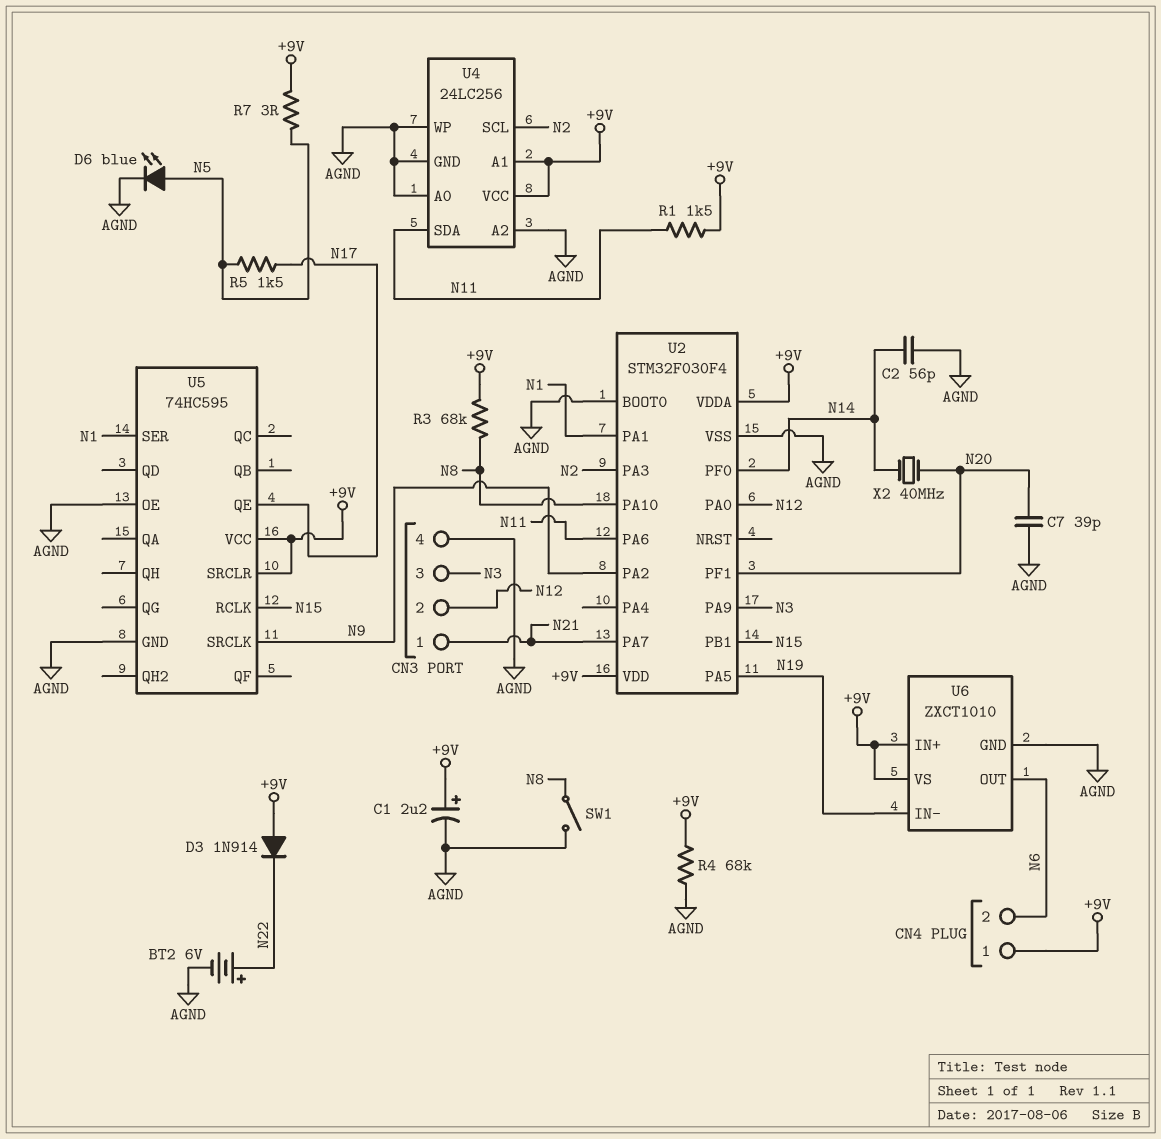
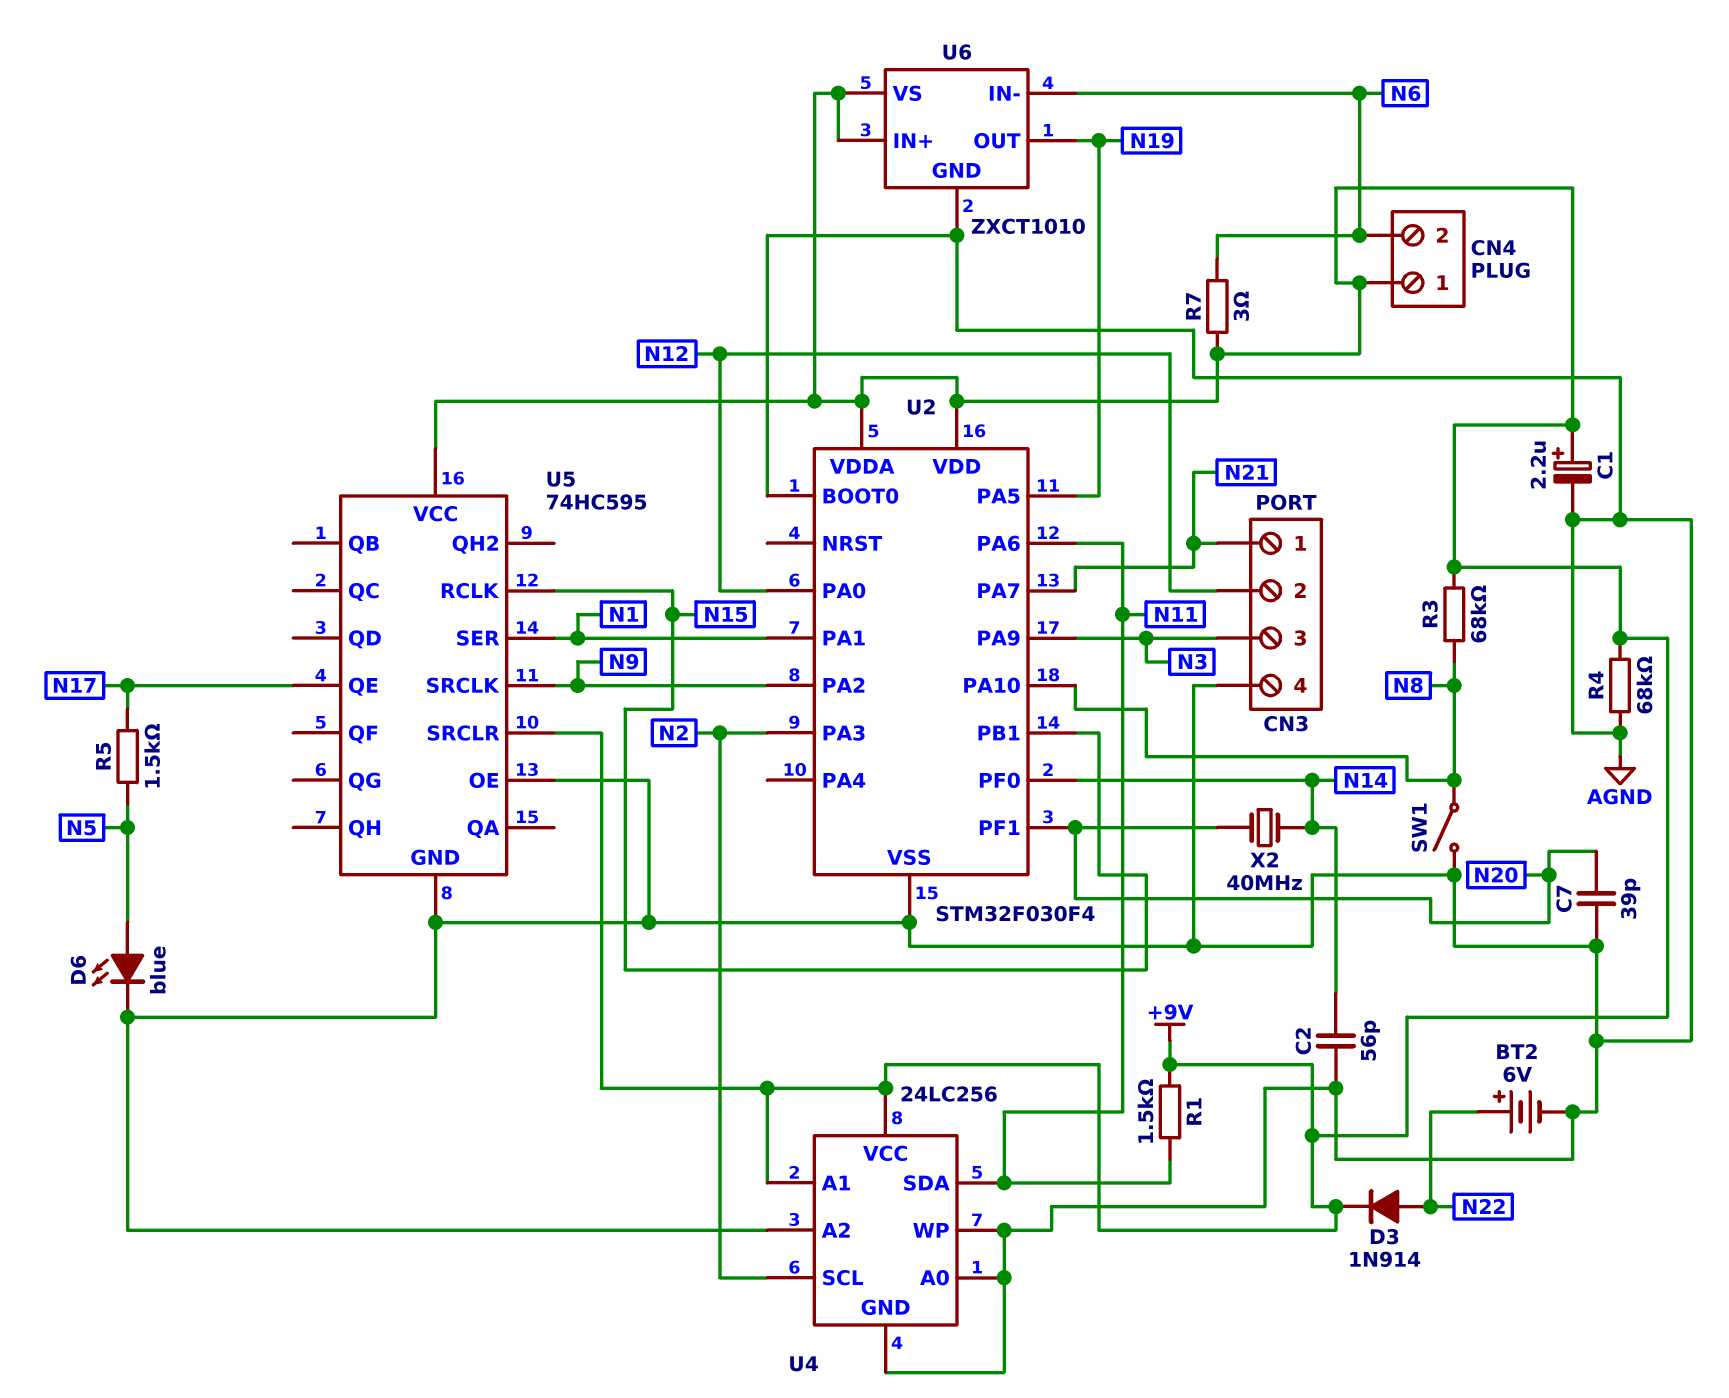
D3: diode 1N914 (A +9V, K N22) -> diode 1N914 (A N22, K +9V)
R7: 3 (+9V, N5) -> 3 (+9V, N6)
U6 pin IN-: N19 -> N6
U6 pin OUT: N6 -> N19

